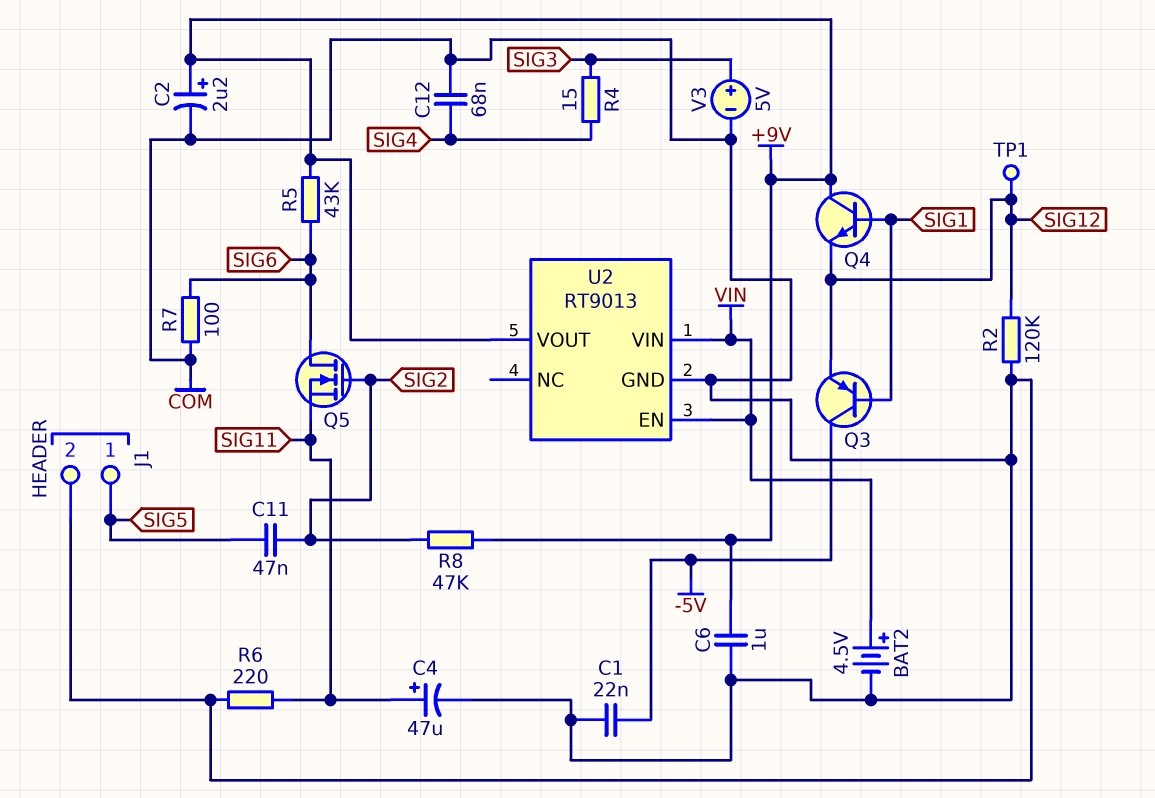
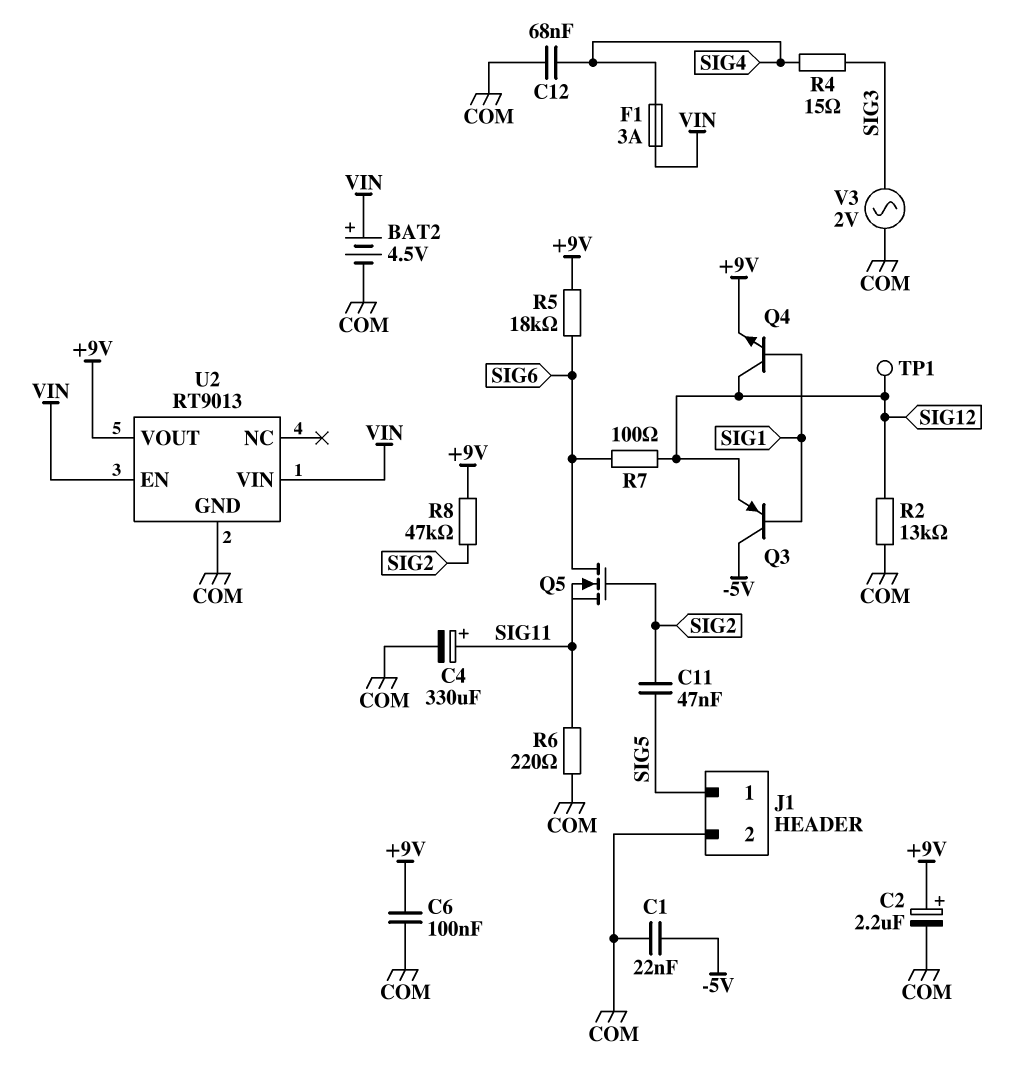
C4: 47uF (plus SIG11, minus COM) -> 330uF (plus SIG11, minus COM)
C6: 1uF (+9V, COM) -> 100nF (+9V, COM)
F1: none -> 3A (SIG4, VIN)
Q4: NPN (B SIG1, C +9V, E SIG12) -> NPN (B SIG1, C SIG12, E +9V)
R2: 120k (COM, SIG12) -> 13k (COM, SIG12)
R5: 43k (+9V, SIG6) -> 18k (+9V, SIG6)
R7: 100 (COM, SIG6) -> 100 (SIG6, SIG12)
V3: 5V (plus SIG3, minus COM) -> AC 2V (COM, SIG3)

